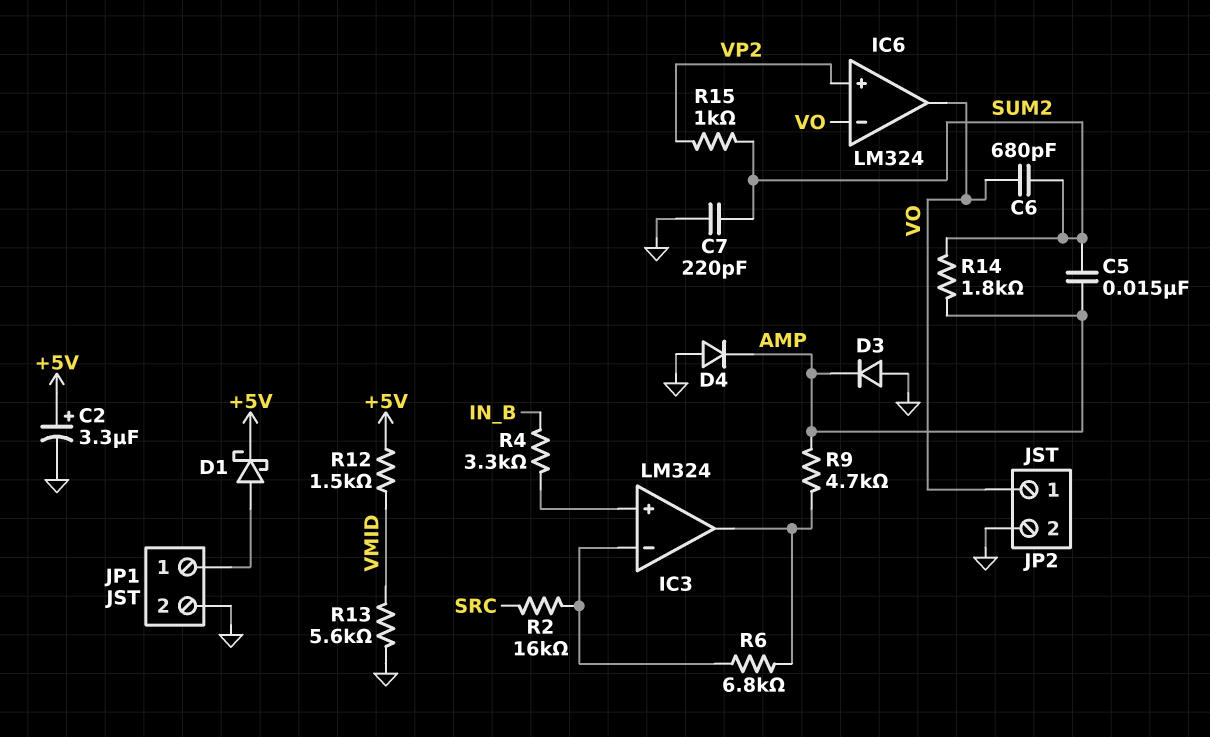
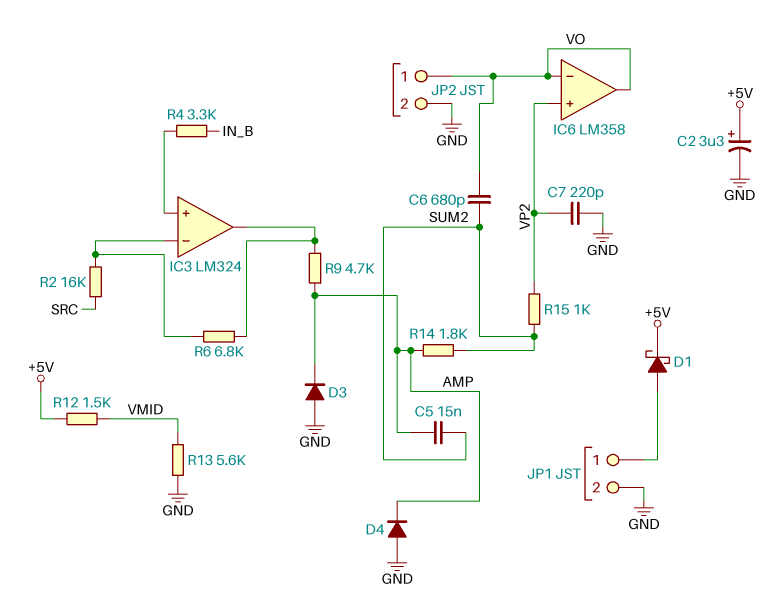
C7: 220pF (GND, SUM2) -> 220pF (GND, VP2)
IC6: LM324 -> LM358

